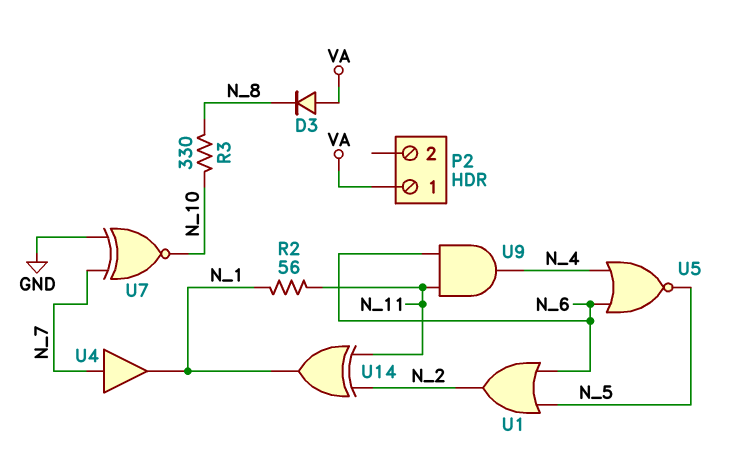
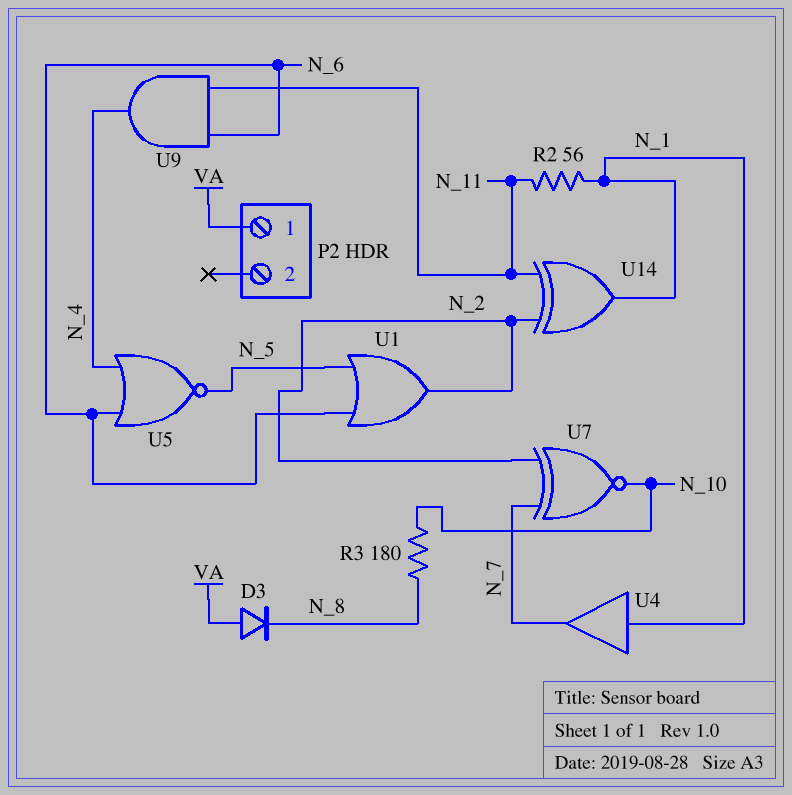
R3: 330 (N_8, N_10) -> 180 (N_8, N_10)
U4: buffer (in N_7, out N_1) -> buffer (in N_1, out N_7)
U7: XNOR (in GND, in N_7, out N_10) -> XNOR (in N_2, in N_7, out N_10)

